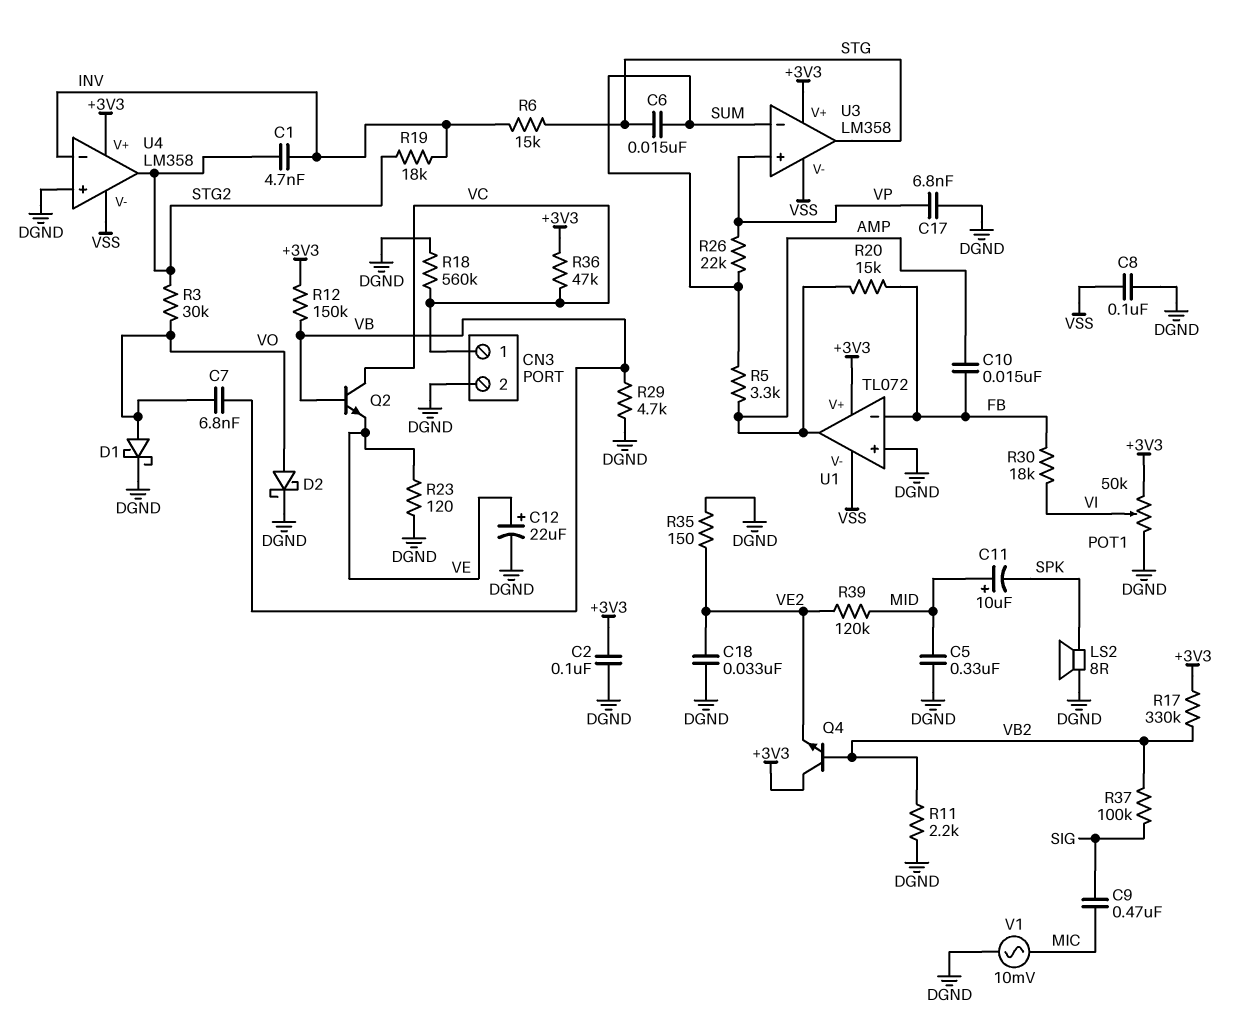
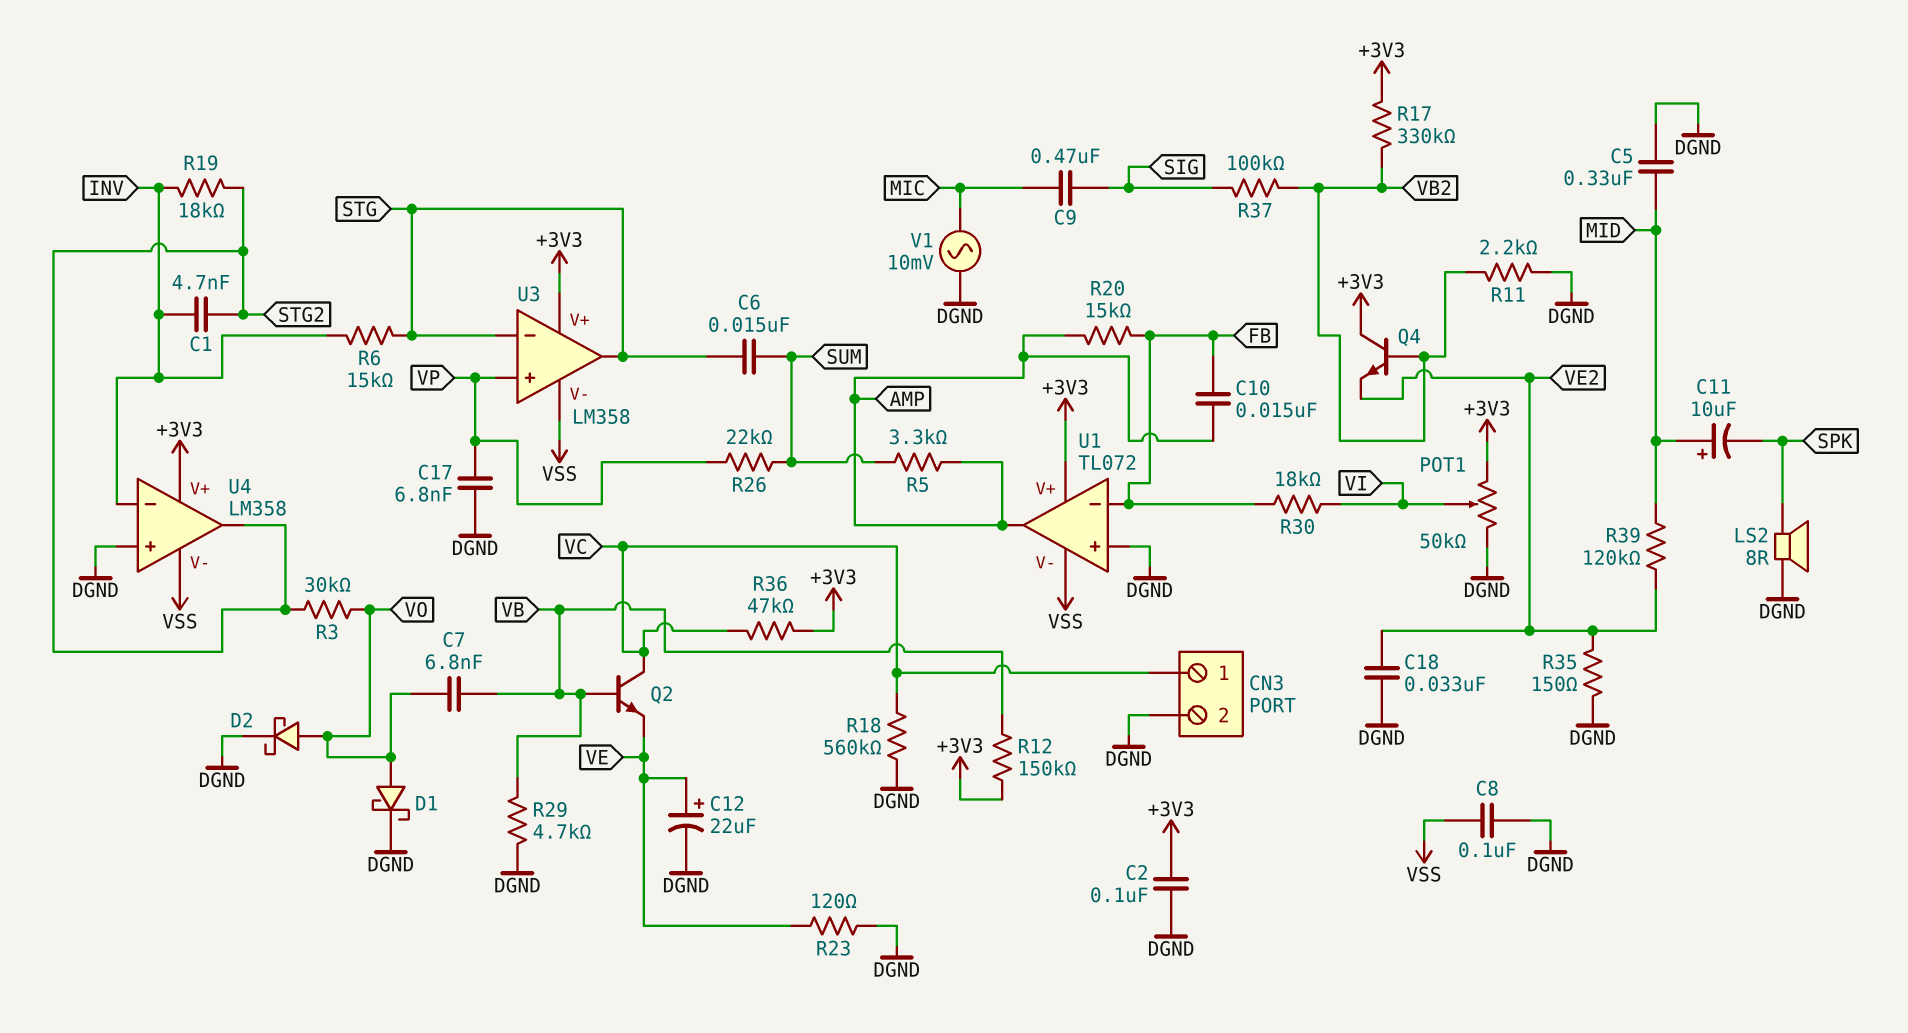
U3 pin in-: SUM -> STG

